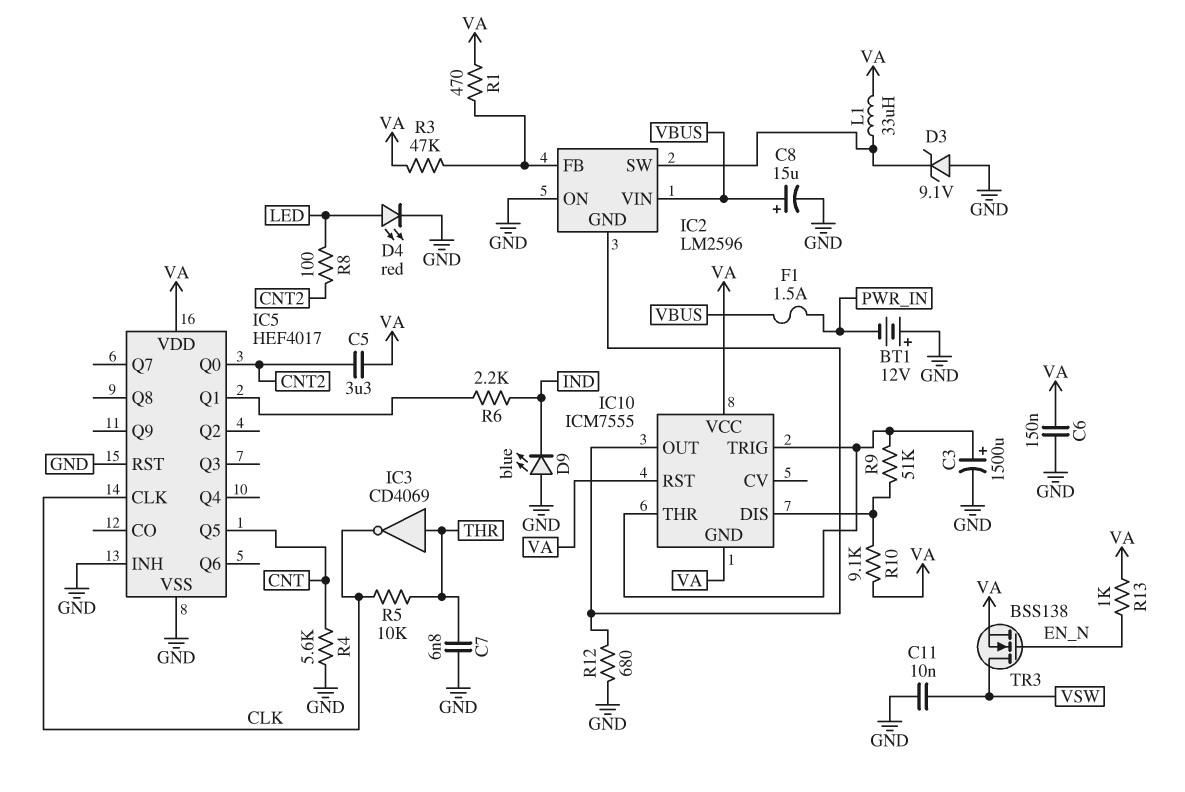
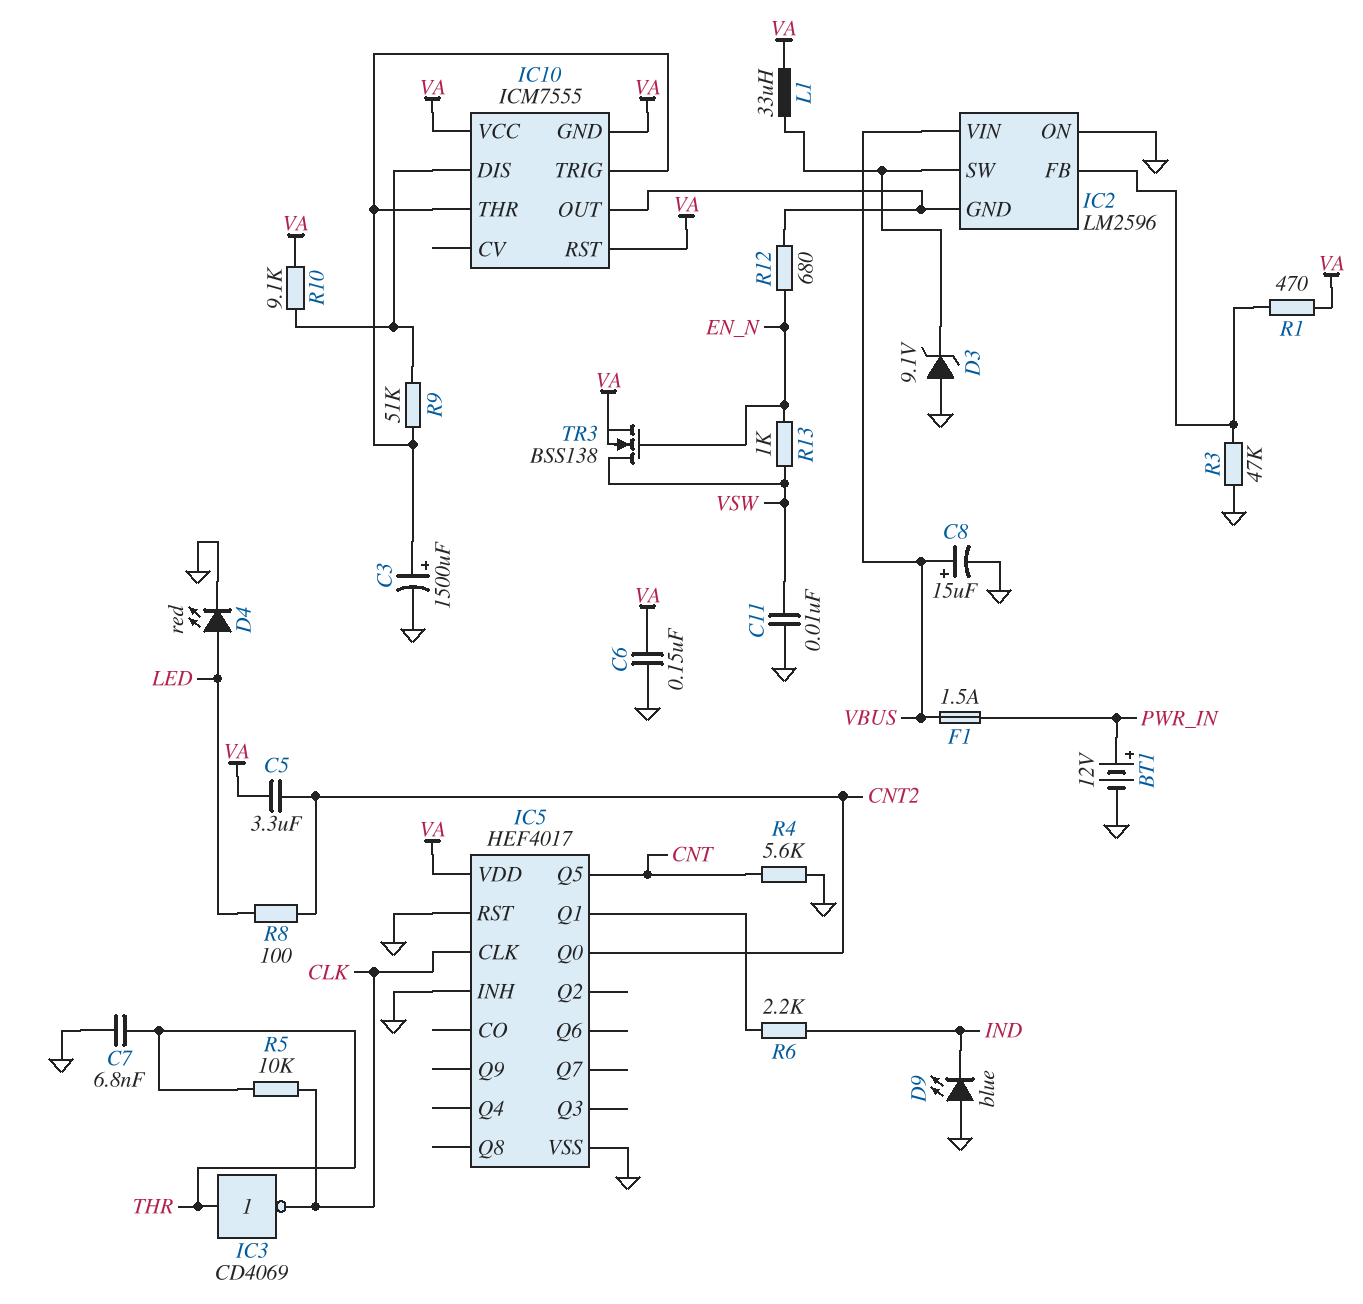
BT1: 12V (plus GND, minus PWR_IN) -> 12V (plus PWR_IN, minus GND)
R3: 47k (IC2/FB, VA) -> 47k (GND, IC2/FB)
R12: 680 (GND, IC2/GND) -> 680 (EN_N, IC2/GND)
R13: 1k (EN_N, VA) -> 1k (EN_N, VSW)

